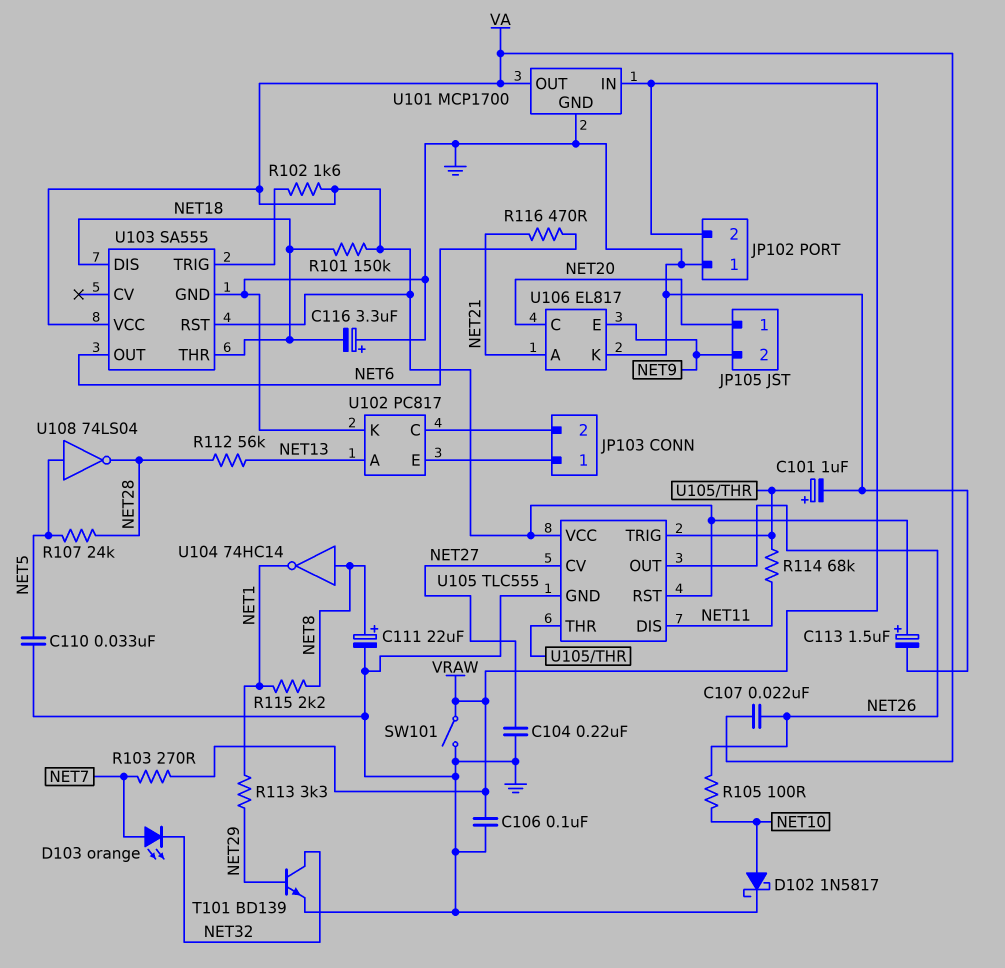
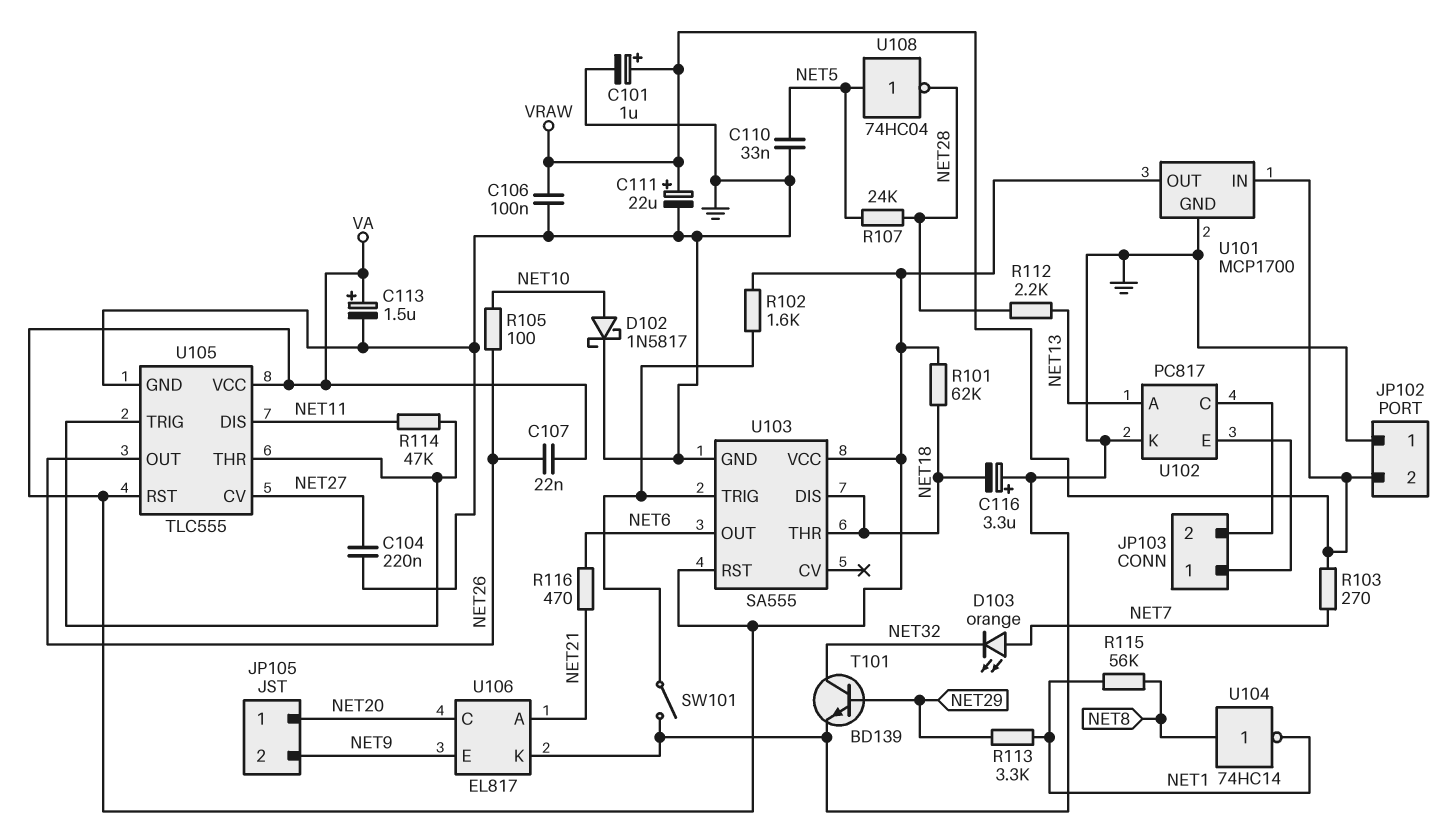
C101: 1uF (plus U105/THR, minus GND) -> 1uF (plus VRAW, minus GND)
C111: 22uF (plus NET8, minus GND) -> 22uF (plus VRAW, minus GND)
R101: 150k (NET18, VA) -> 62k (NET18, VA)
R112: 56k (NET13, NET28) -> 2.2k (NET13, NET28)
R114: 68k (NET11, U105/THR) -> 47k (NET11, U105/THR)
R115: 2.2k (NET1, NET8) -> 56k (NET1, NET8)
SW101: switch (GND, VRAW) -> switch (GND, U103/TRIG)
U108: NOT 74LS04 (in NET5, out NET28) -> NOT 74HC04 (in NET5, out NET28)

